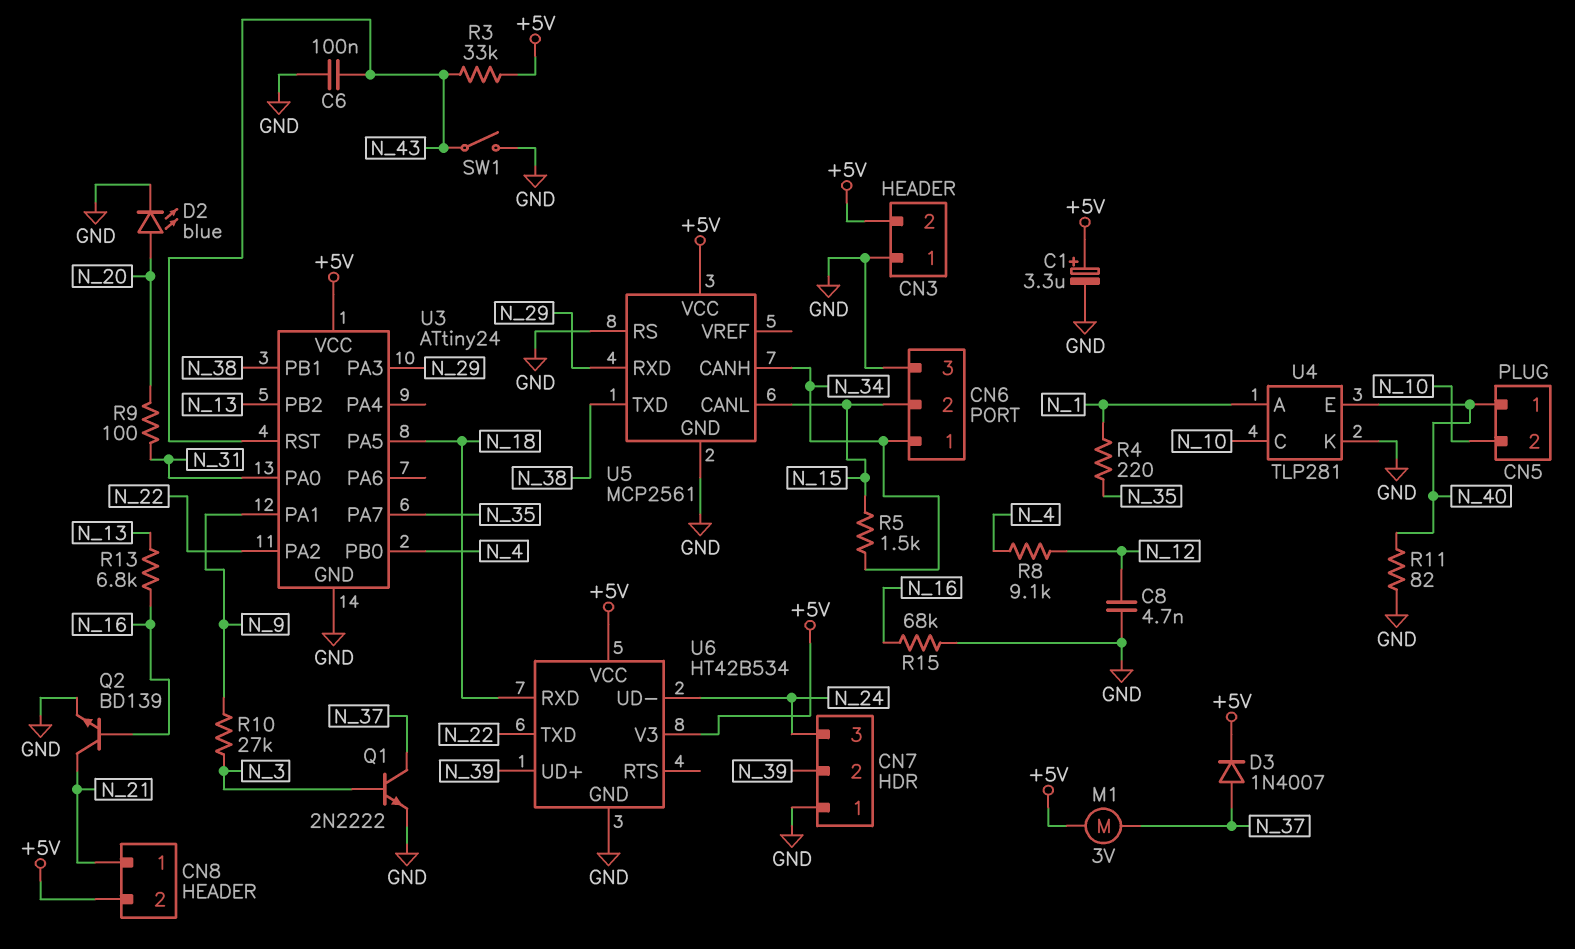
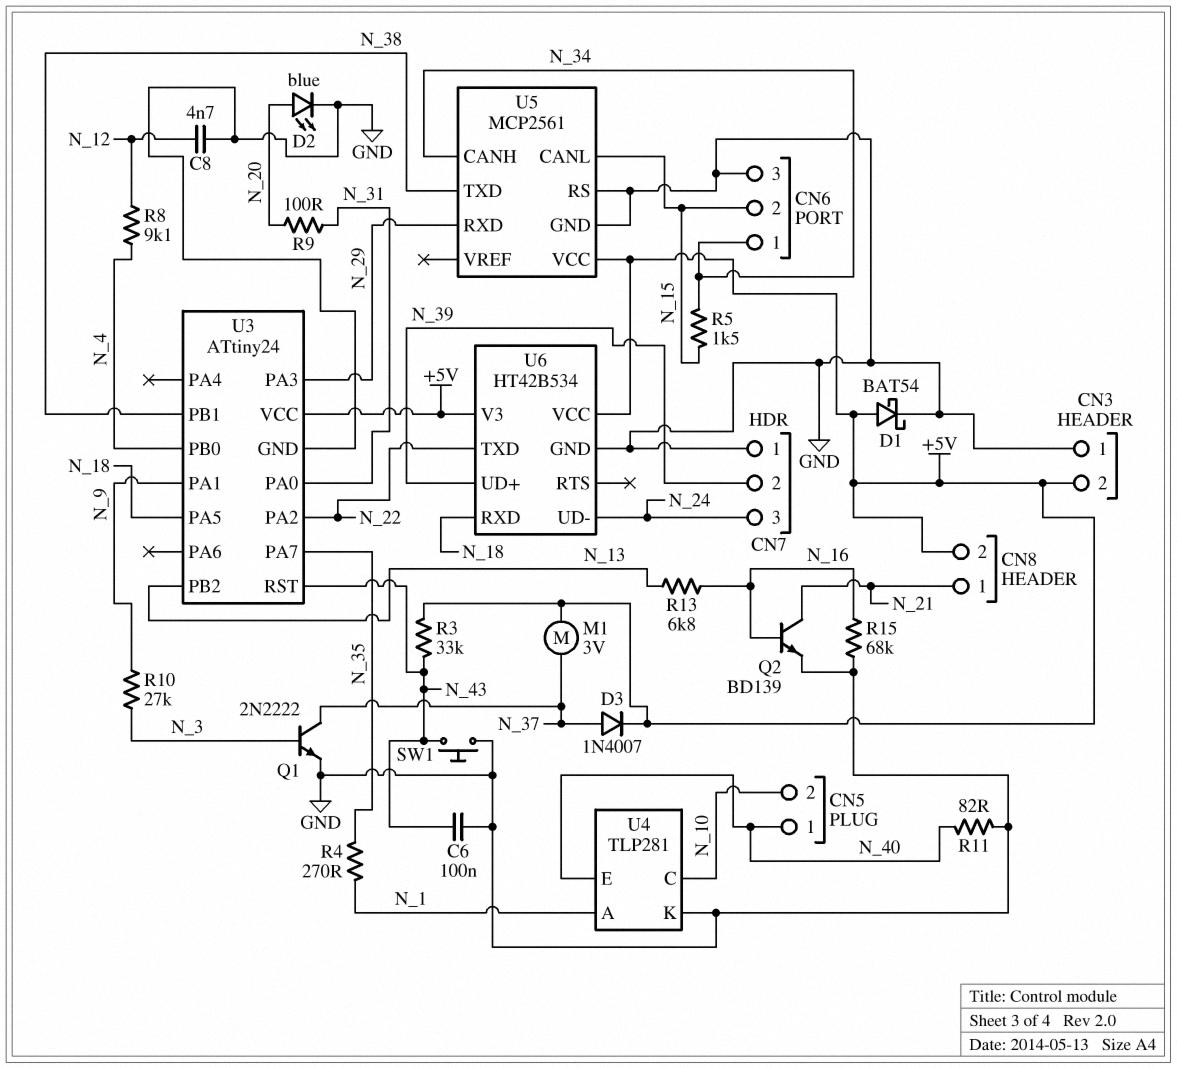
C1: 3.3uF (plus +5V, minus GND) -> none
D1: none -> schottky BAT54 (A +5V, K GND)
R4: 220 (N_1, N_35) -> 270 (N_1, N_35)
SW1: switch (GND, N_43) -> button (GND, N_43)

